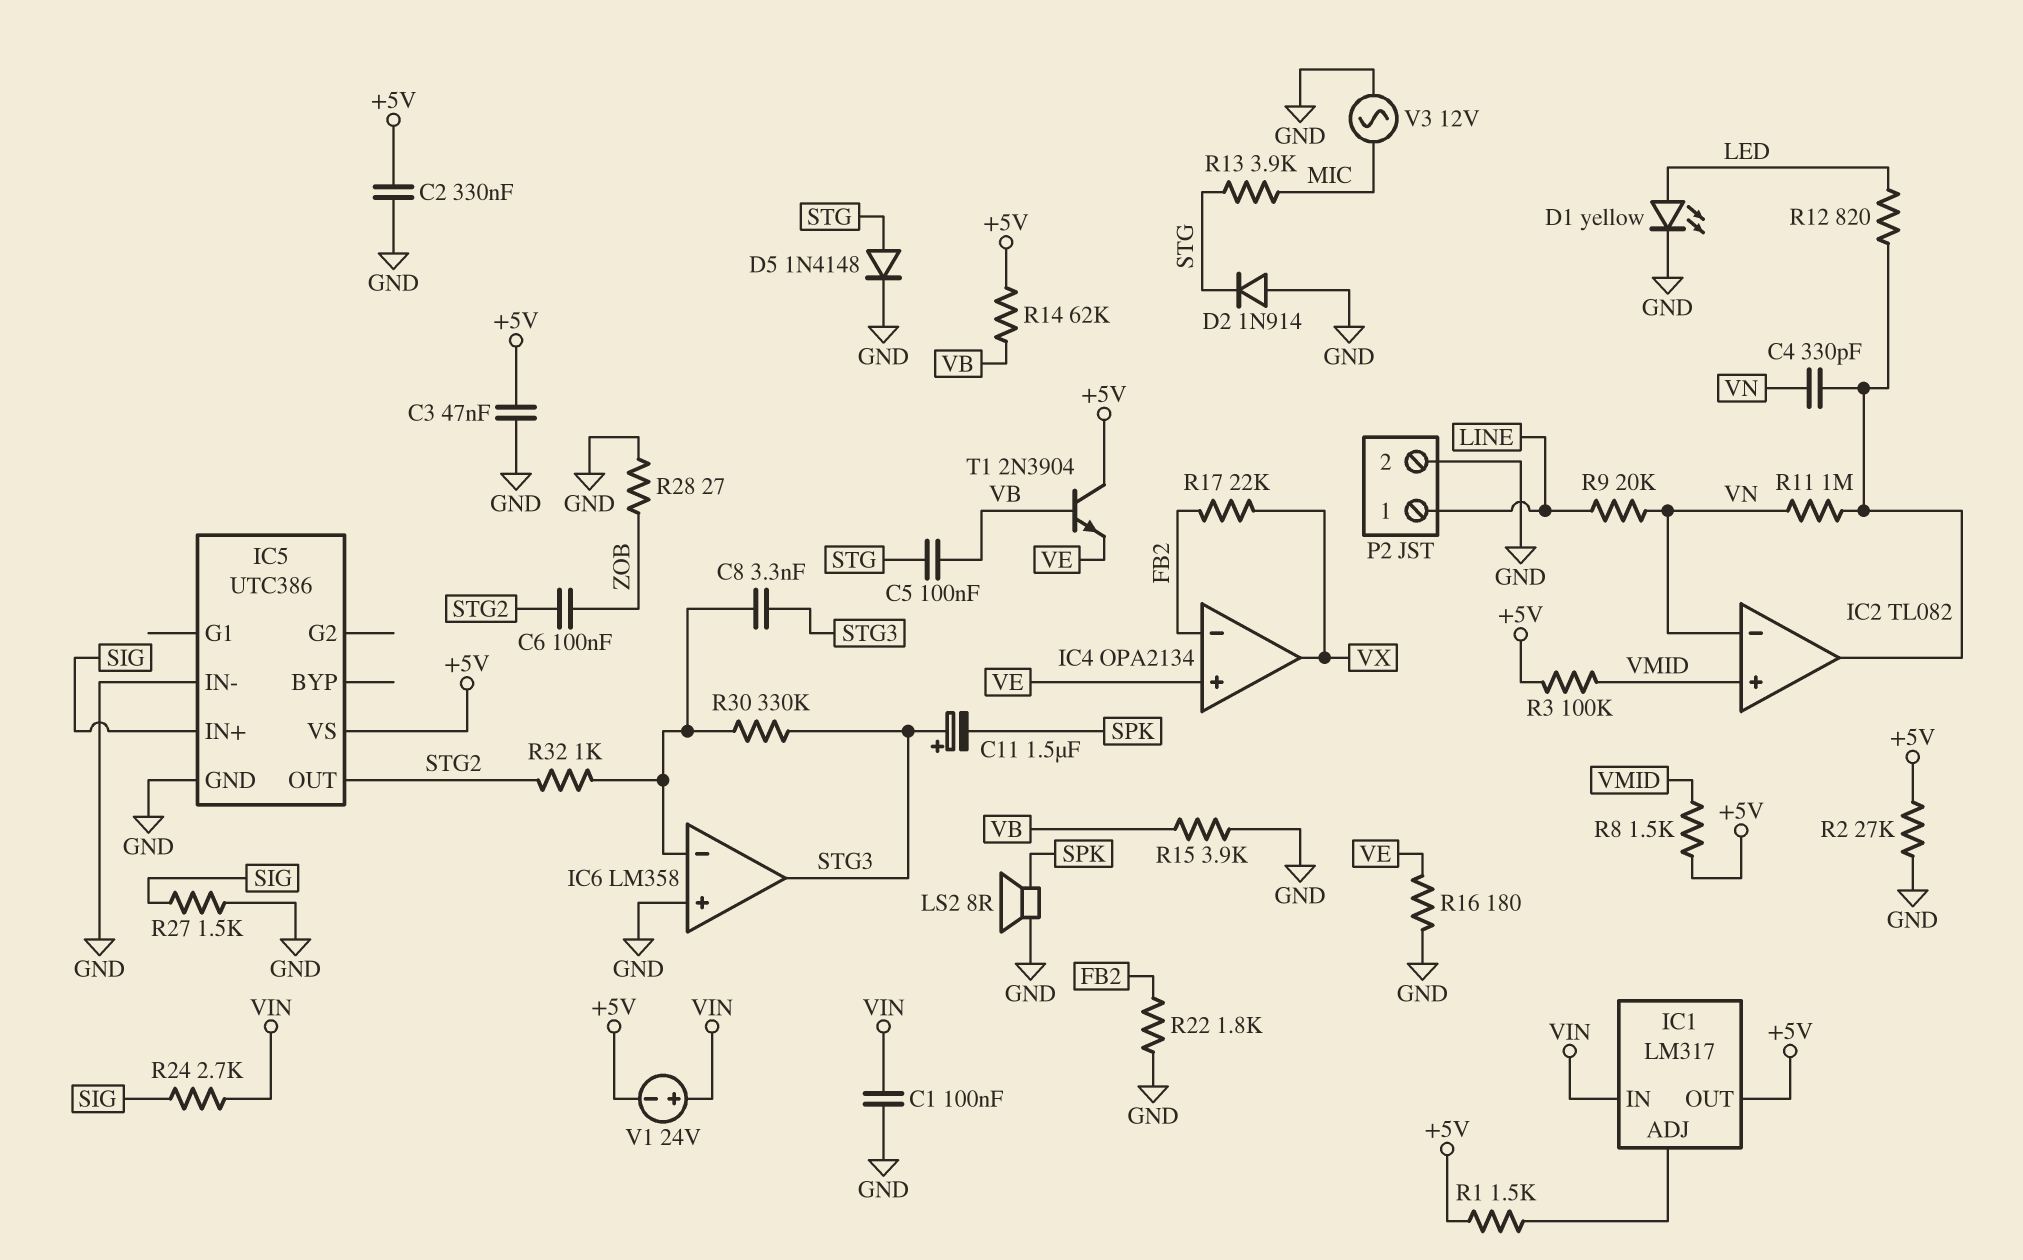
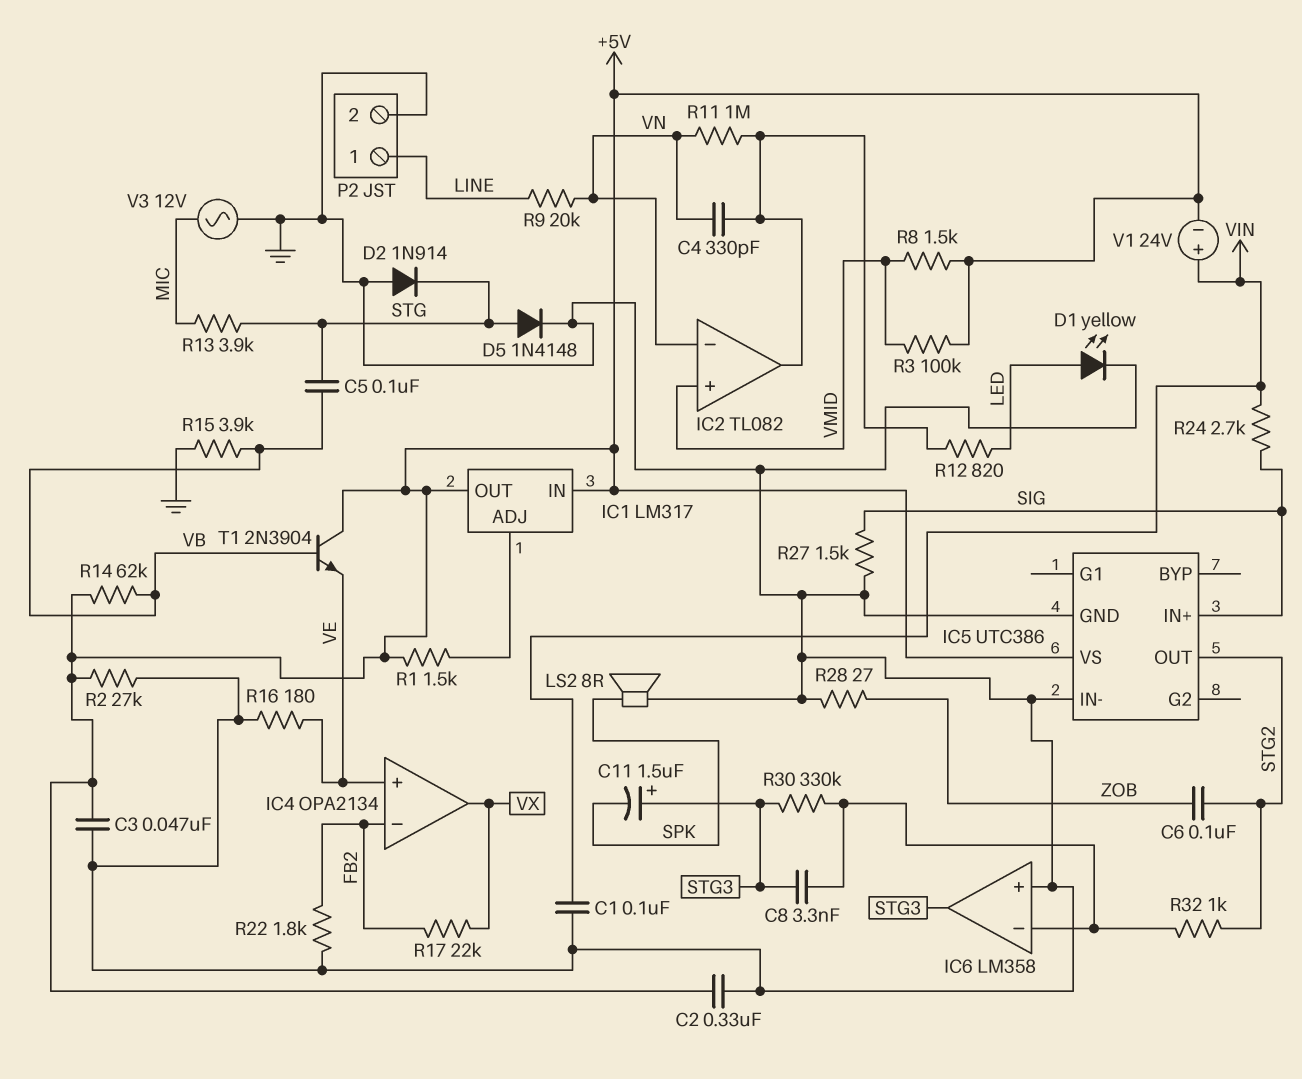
IC1 pin IN: VIN -> +5V

